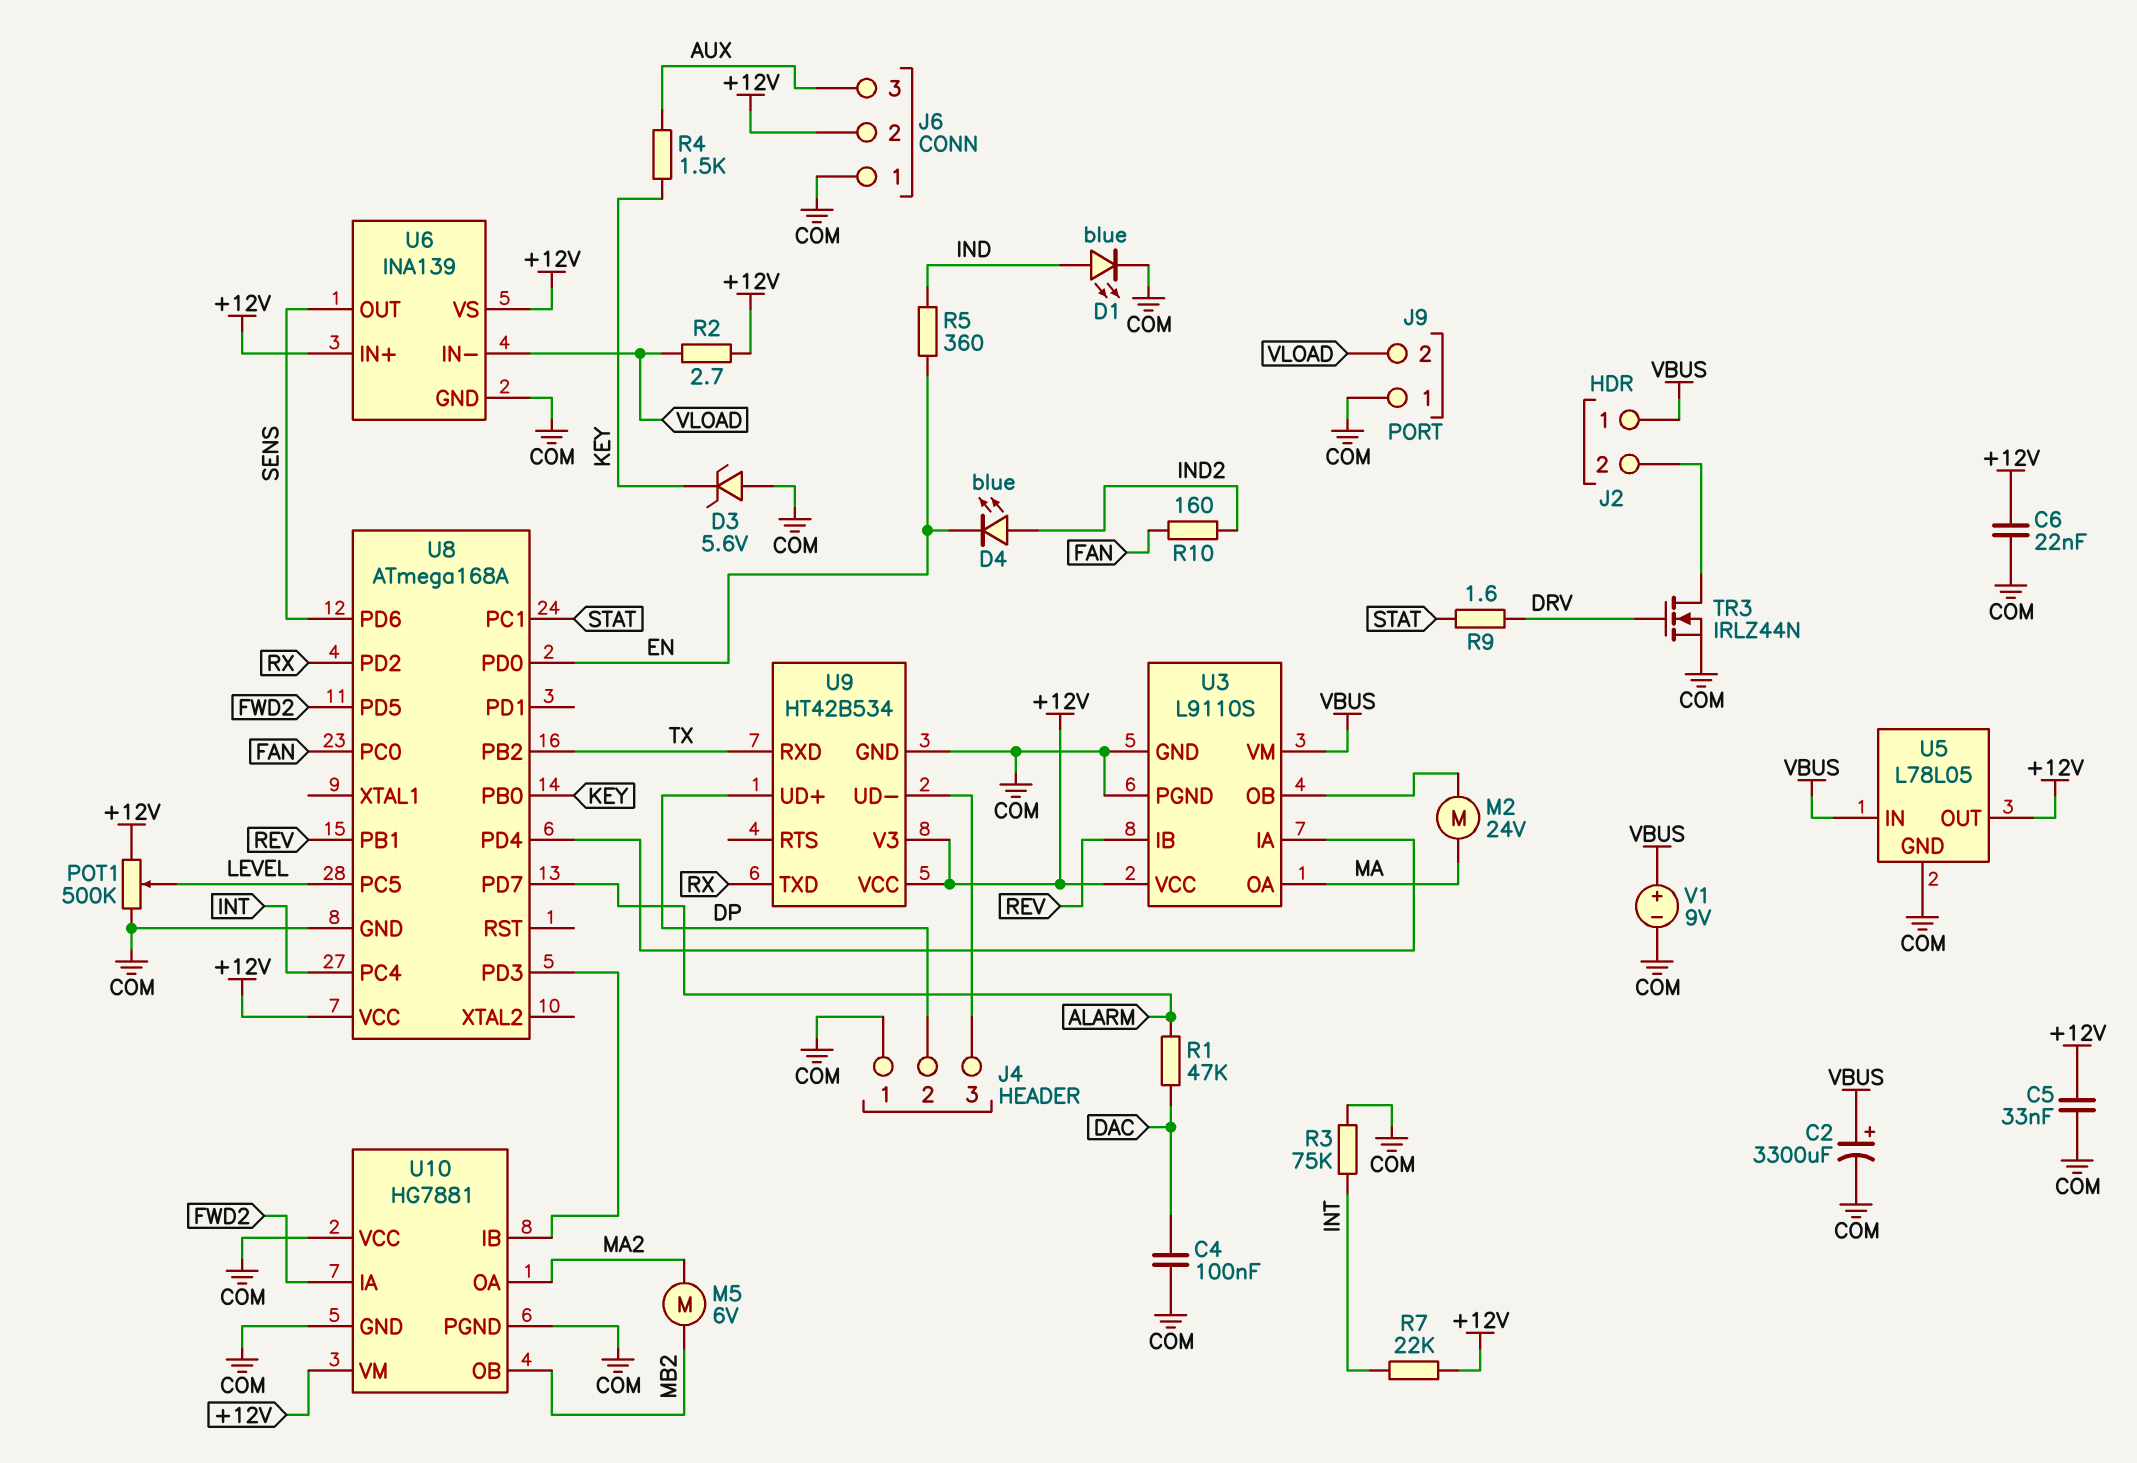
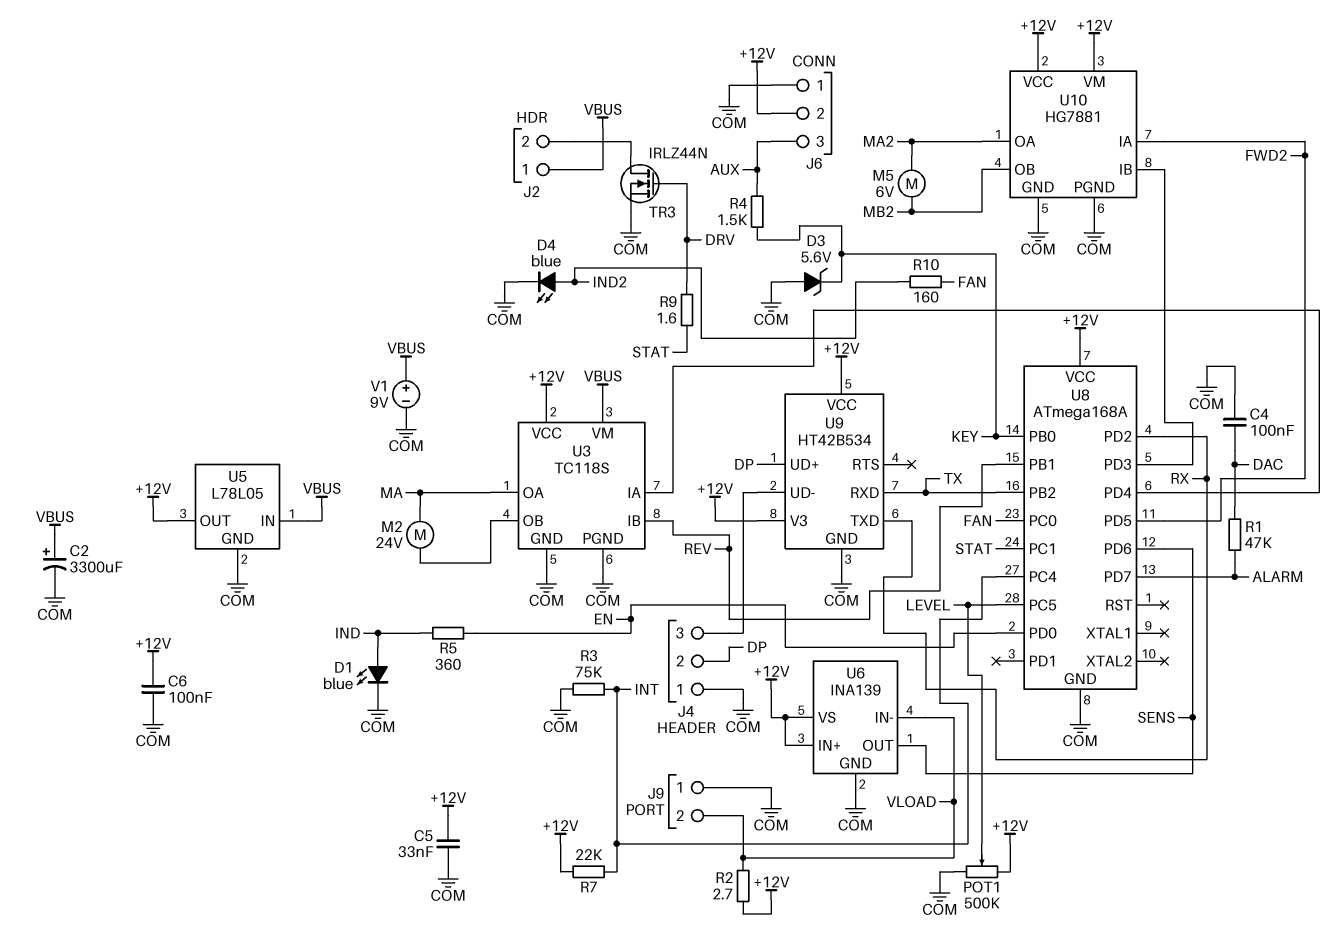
C6: 22nF (+12V, COM) -> 100nF (+12V, COM)
D4: LED blue (A IND2, K EN) -> LED blue (A IND2, K COM)
U3: L9110S -> TC118S
U10 pin VCC: COM -> +12V

